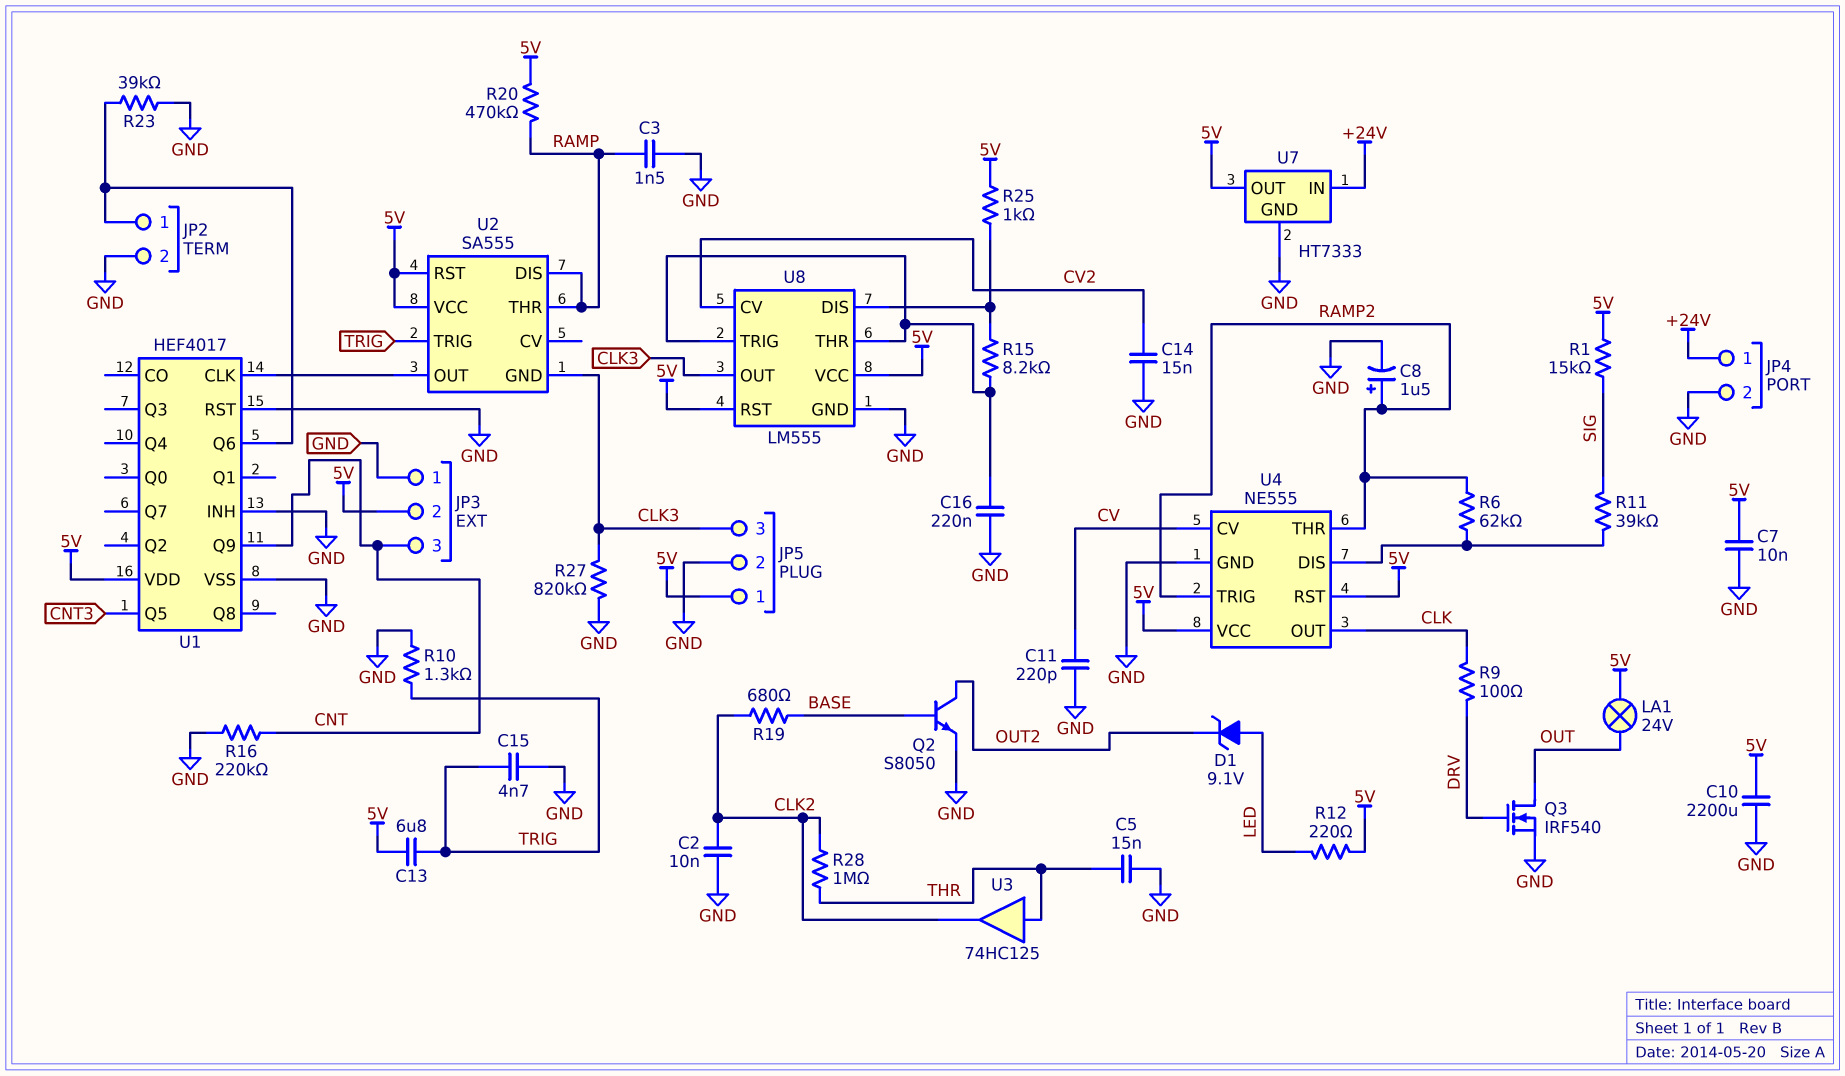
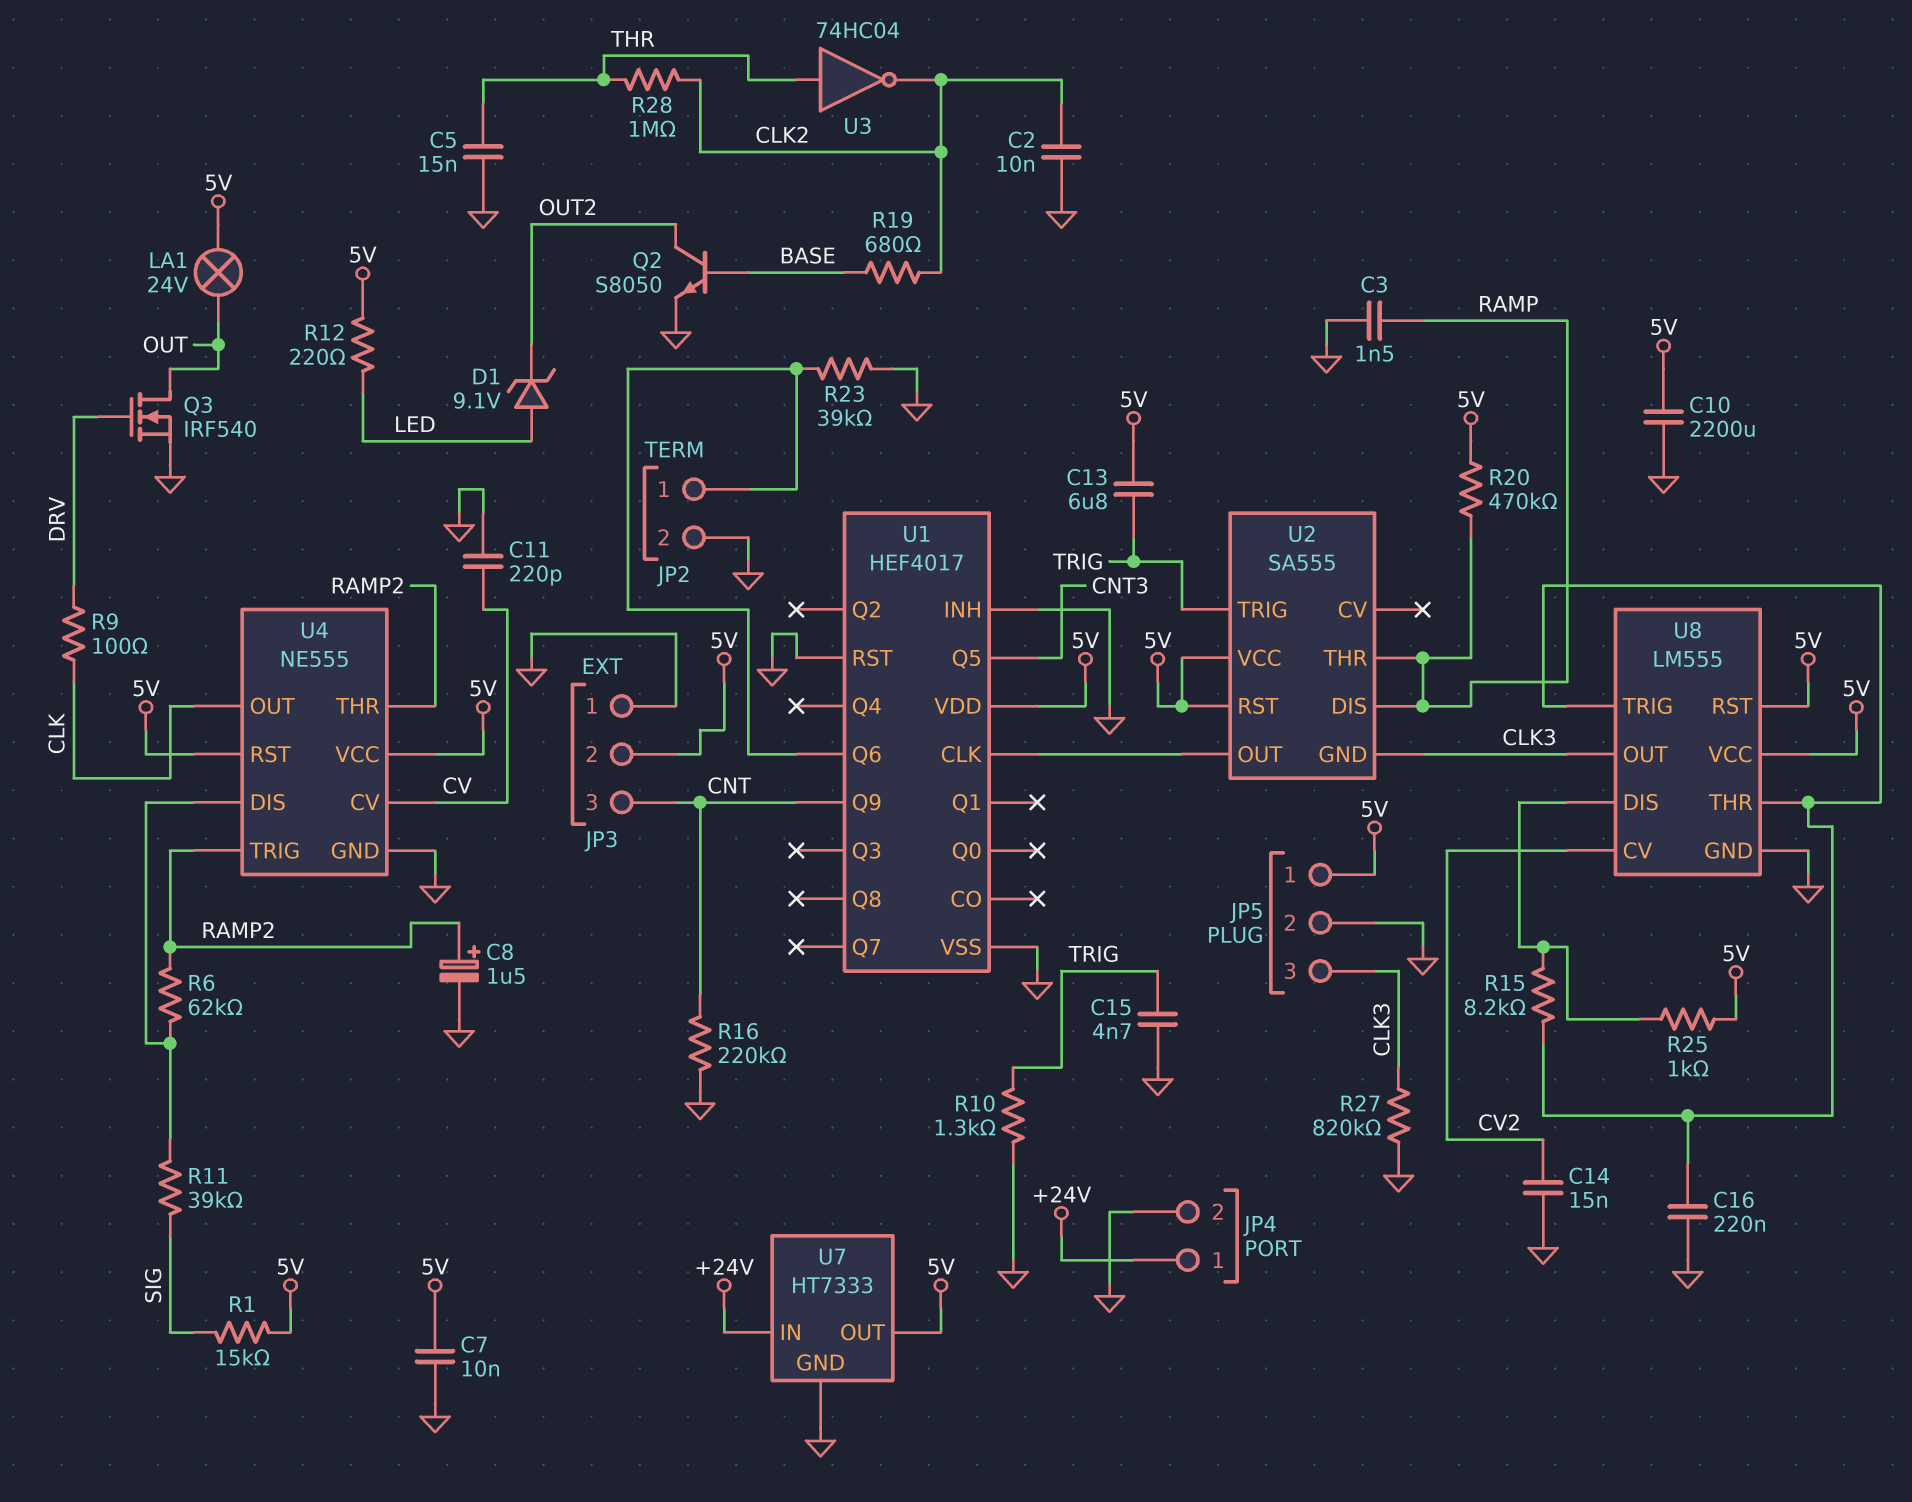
U3: buffer 74HC125 (in THR, out CLK2) -> NOT 74HC04 (in THR, out CLK2)

